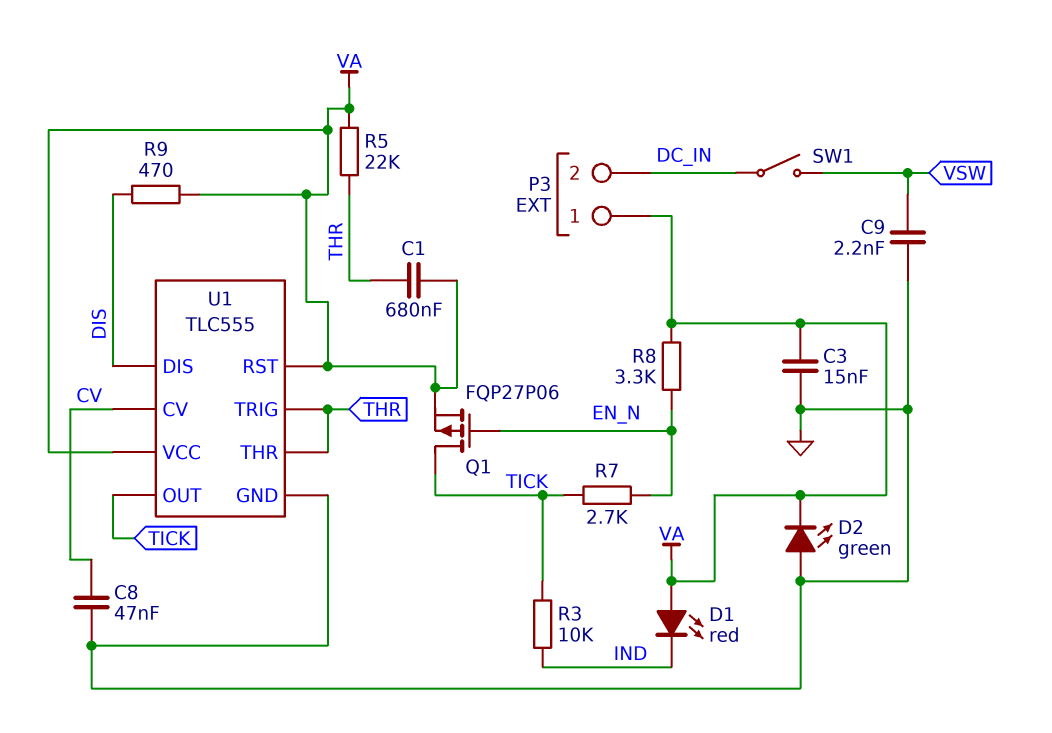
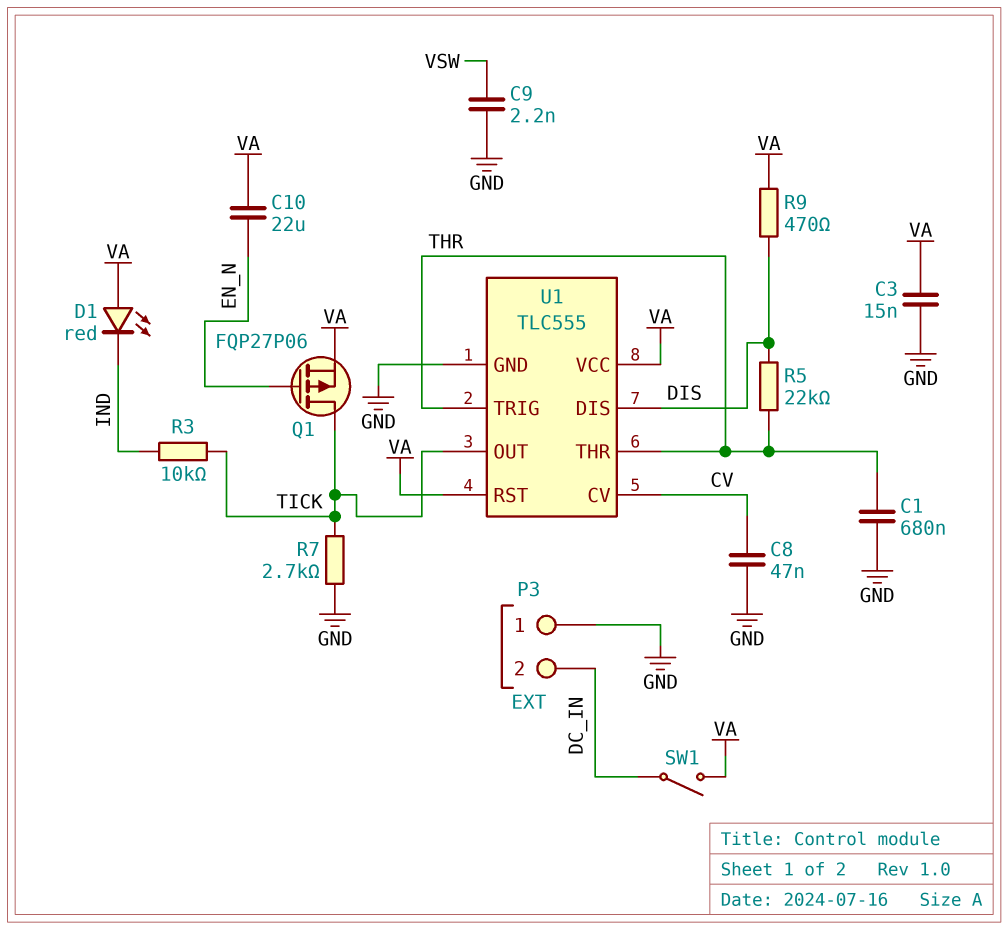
C1: 680nF (THR, VA) -> 680nF (GND, THR)
C10: none -> 22uF (EN_N, VA)
D2: LED green (A GND, K VA) -> none
P3 pin 1: VA -> GND
R5: 22k (THR, VA) -> 22k (DIS, THR)
R7: 2.7k (EN_N, TICK) -> 2.7k (GND, TICK)
R8: 3.3k (EN_N, VA) -> none
SW1: switch (DC_IN, VSW) -> switch (DC_IN, VA)

